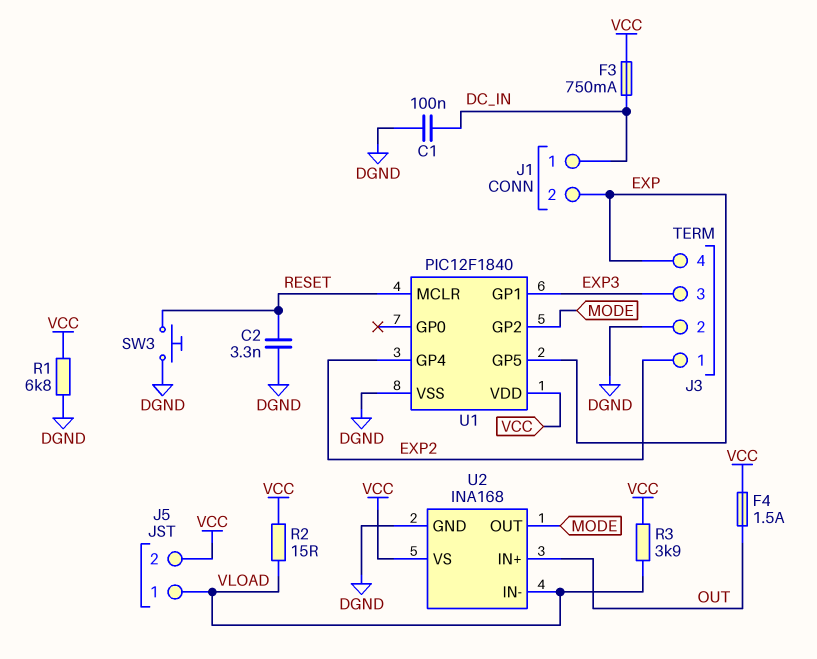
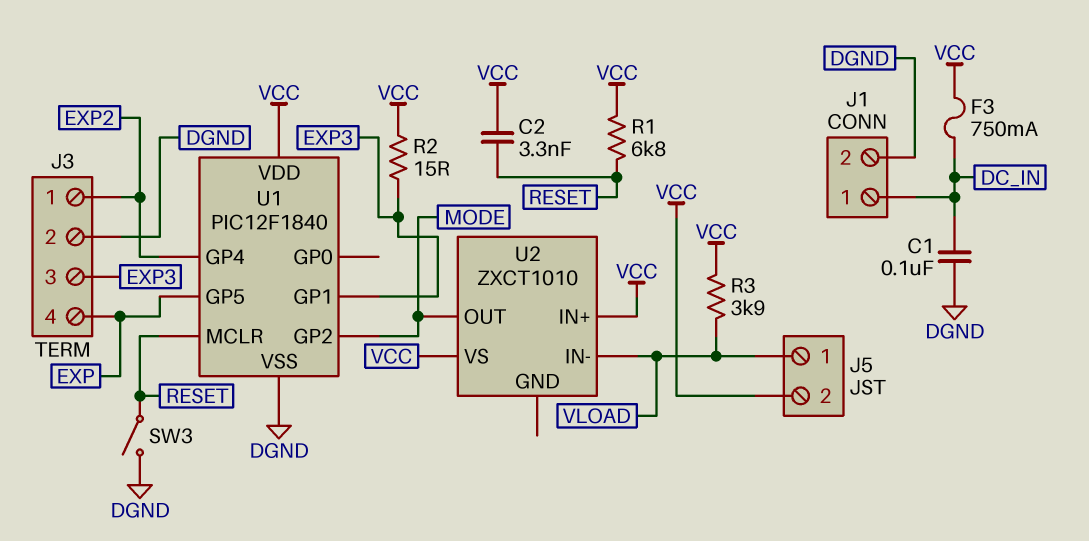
C2: 3.3nF (DGND, RESET) -> 3.3nF (RESET, VCC)
F4: 1.5A (OUT, VCC) -> none
J1 pin 2: EXP -> DGND
R1: 6.8k (DGND, VCC) -> 6.8k (RESET, VCC)
R2: 15 (VCC, VLOAD) -> 15 (EXP3, VCC)
SW3: button (DGND, RESET) -> switch (DGND, RESET)
U2: INA168 -> ZXCT1010
U2 pin GND: DGND -> none
U2 pin IN+: OUT -> VCC

